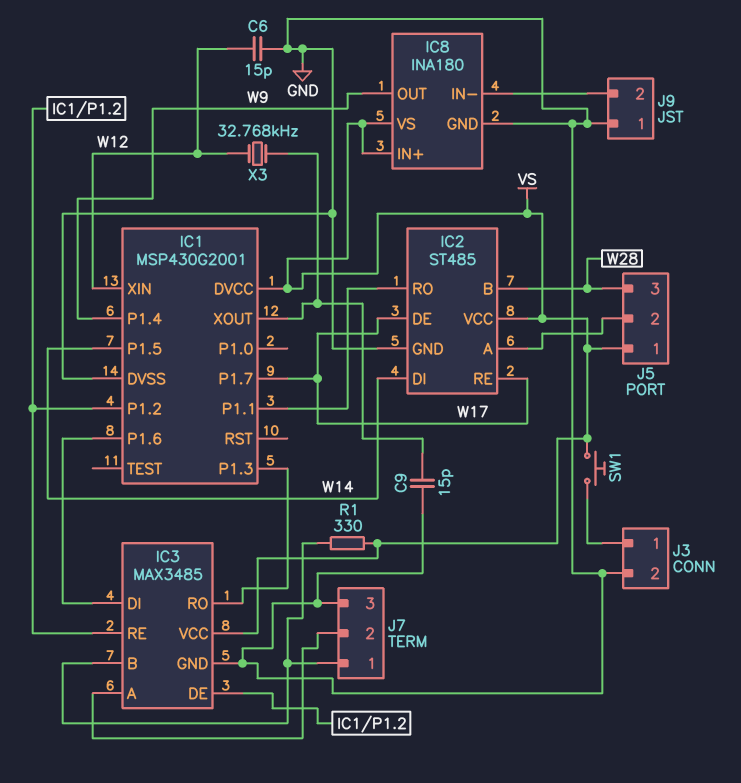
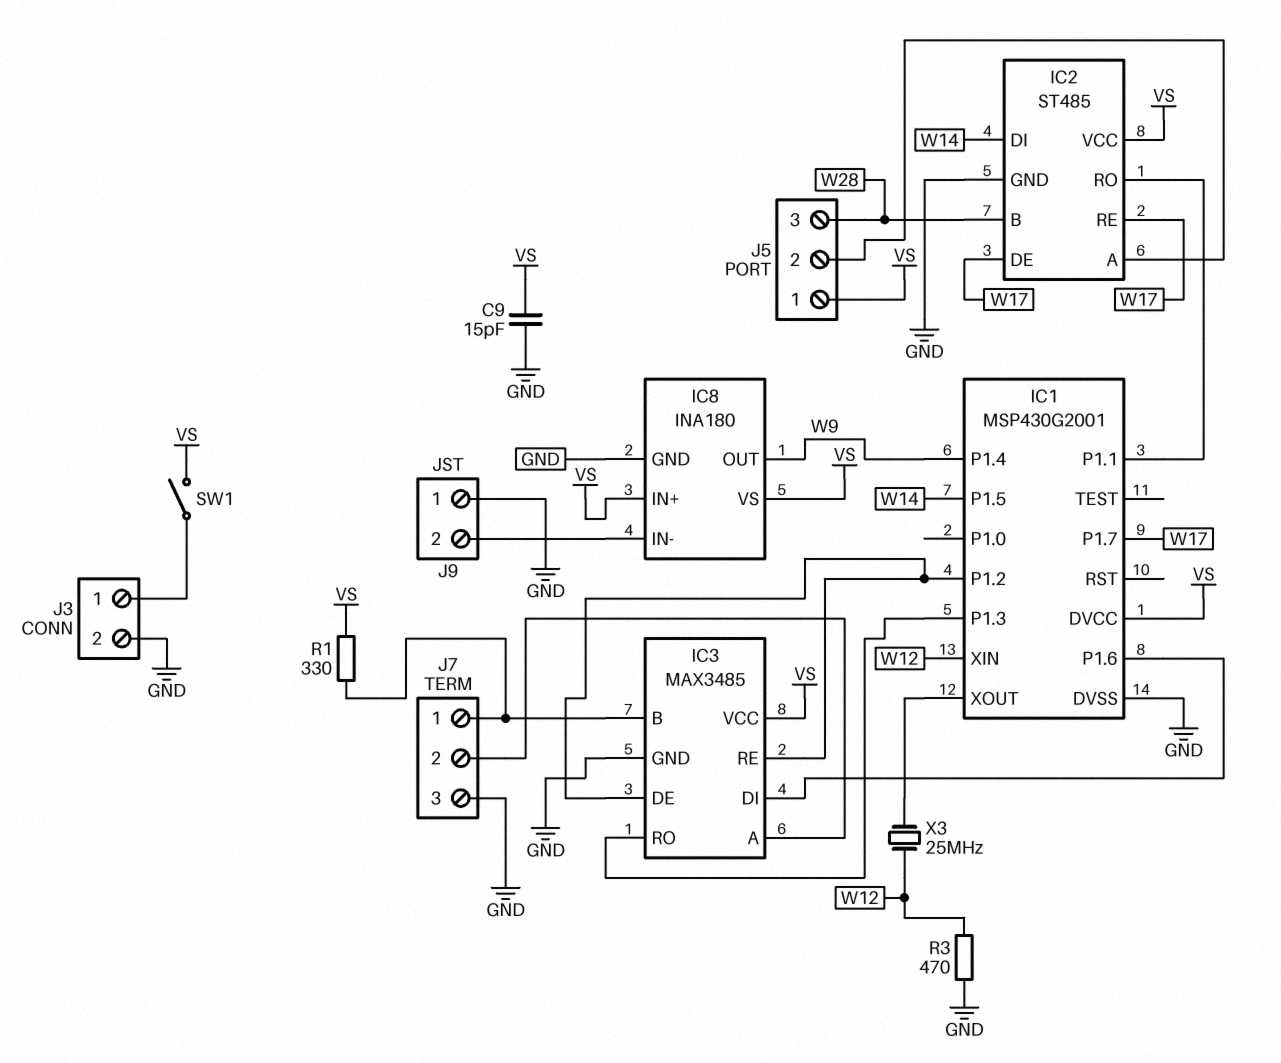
C6: 15pF (GND, W12) -> none
C9: 15pF (GND, IC1/XOUT) -> 15pF (GND, VS)
R3: none -> 470 (GND, W12)
SW1: button (J3/1, VS) -> switch (J3/1, VS)
X3: 32.768kHz (IC1/XOUT, W12) -> 25MHz (IC1/XOUT, W12)

